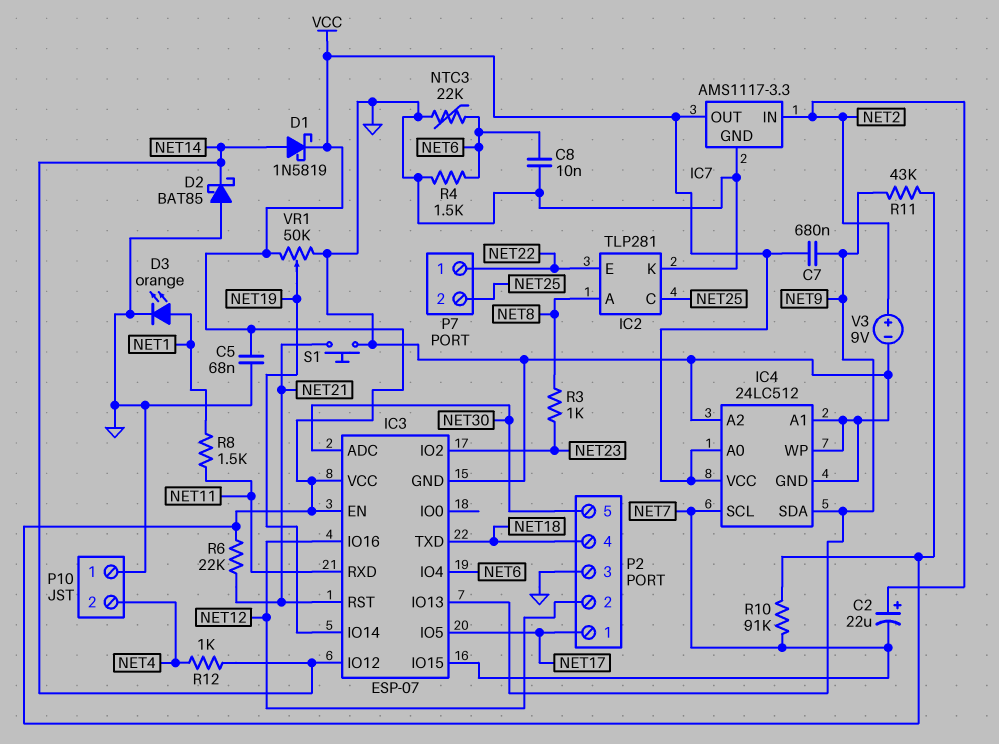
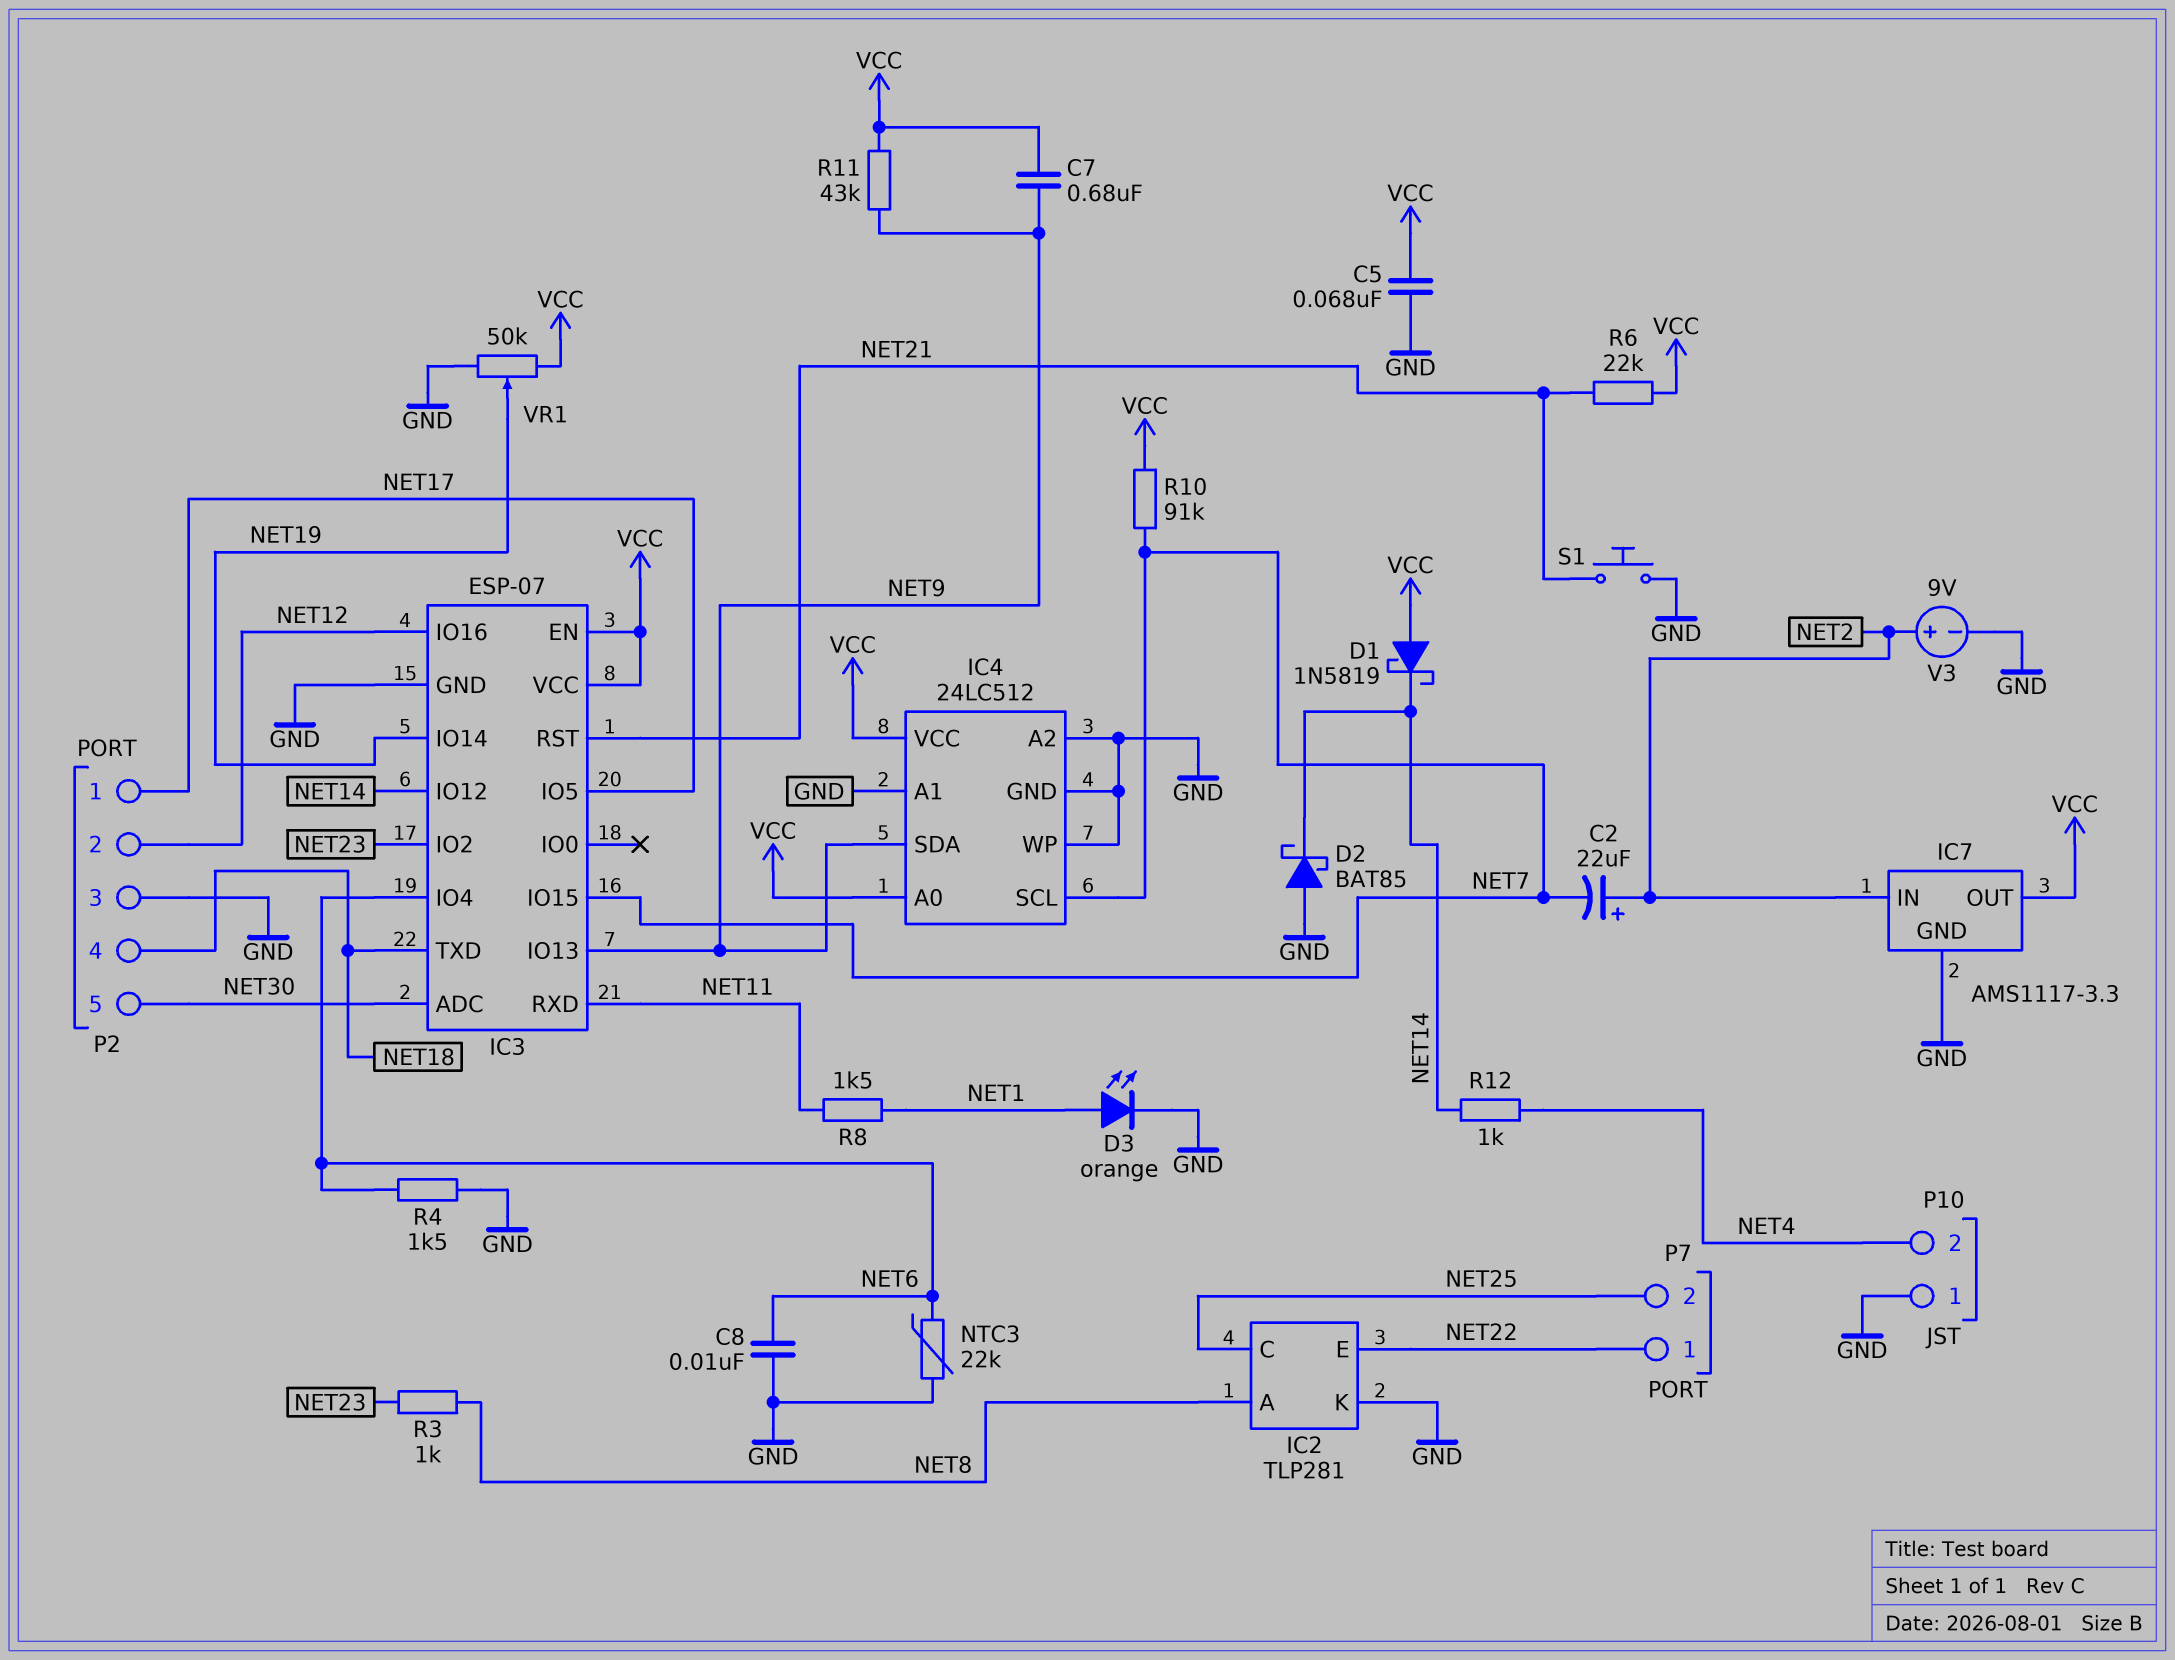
D1: schottky 1N5819 (A NET14, K VCC) -> schottky 1N5819 (A VCC, K NET14)

